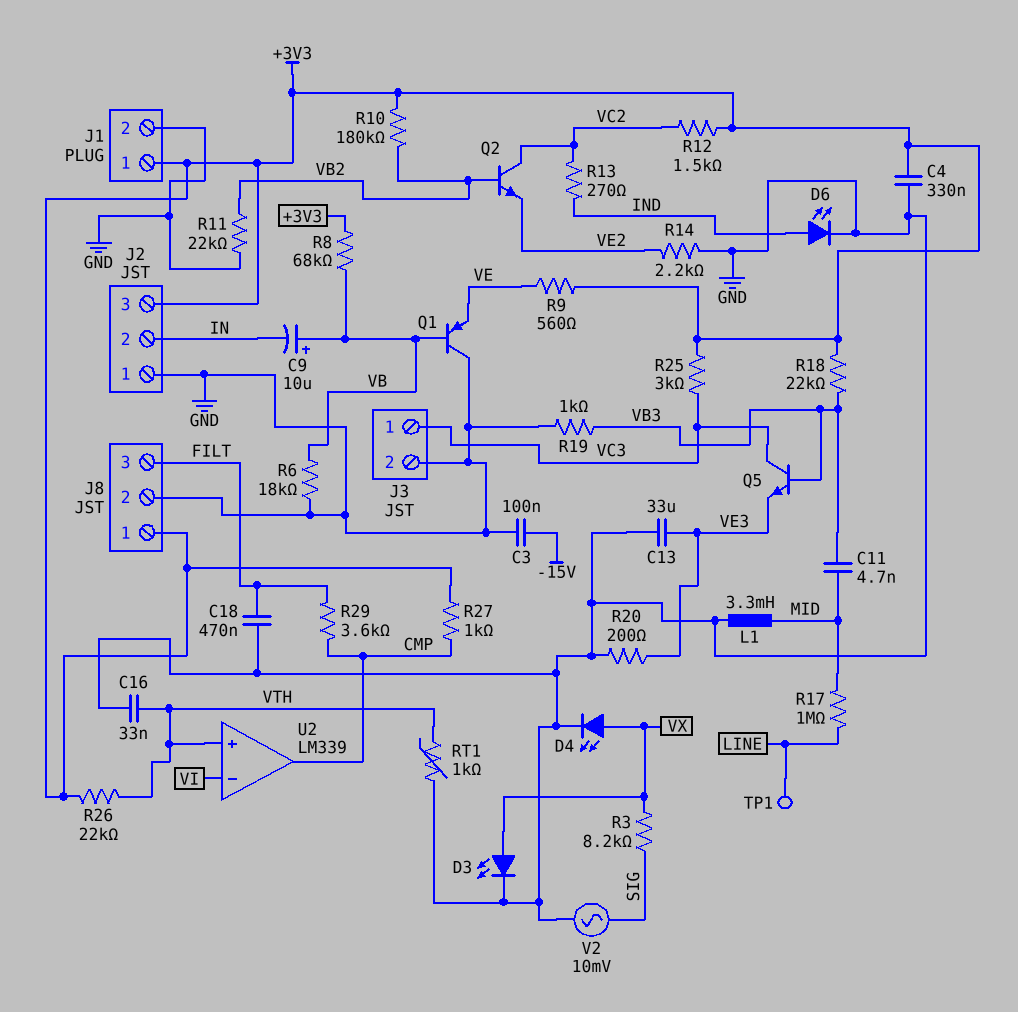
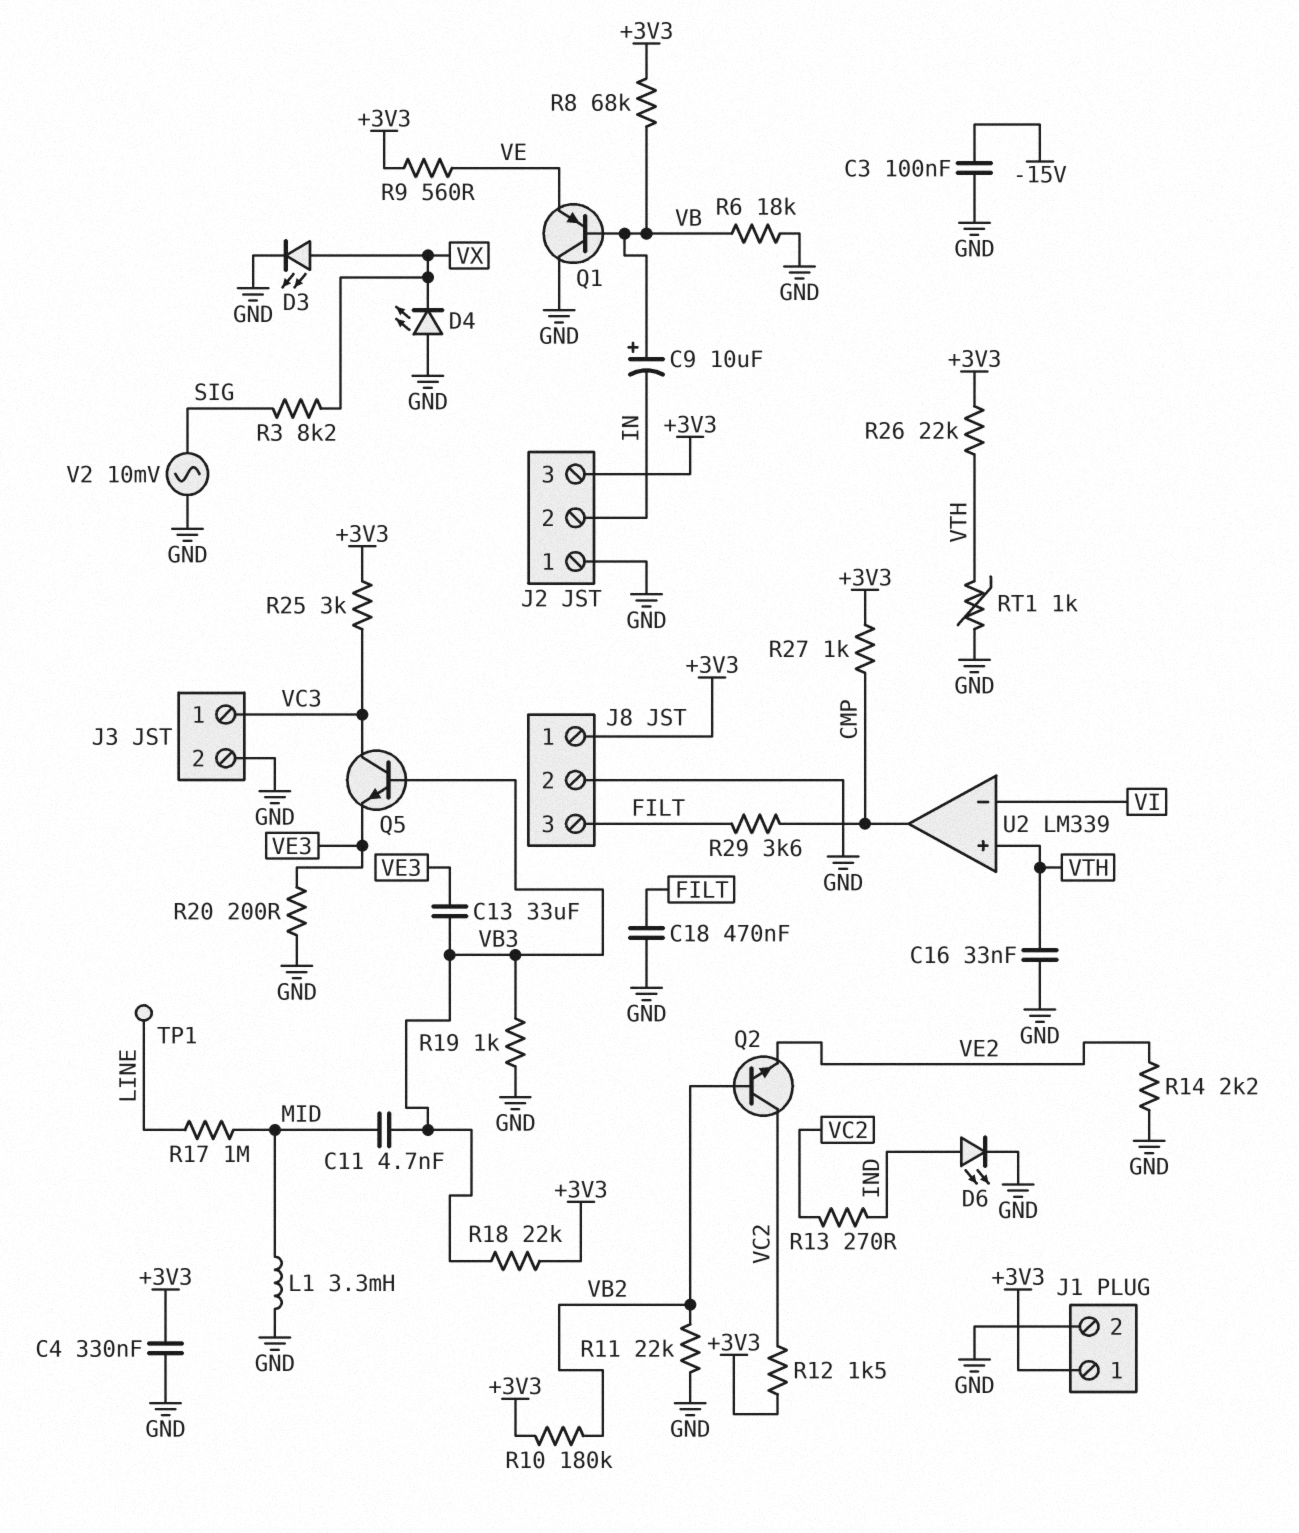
C13: 33uF (GND, VE3) -> 33uF (VB3, VE3)
D4: LED (A VX, K GND) -> LED (A GND, K VX)

